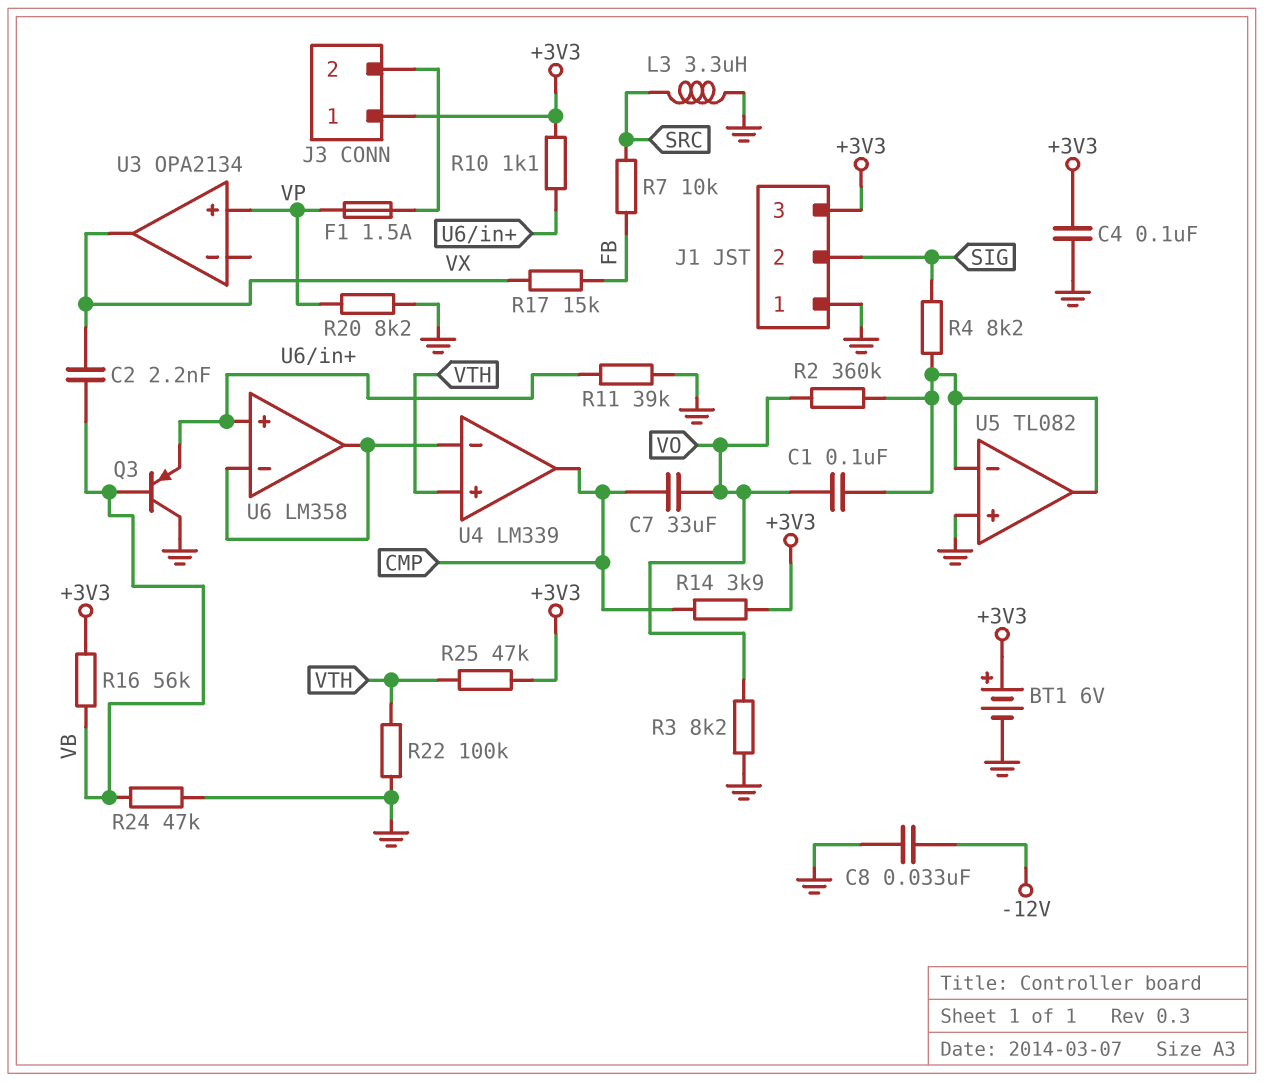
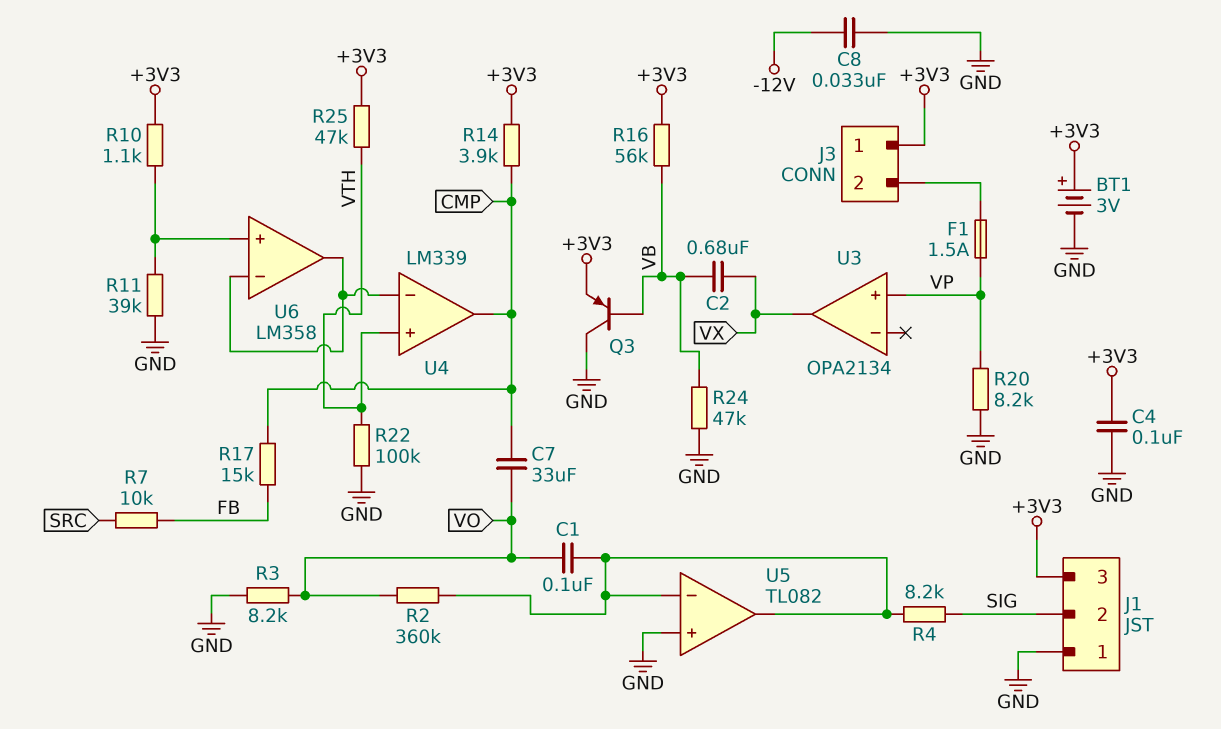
BT1: 6V (plus +3V3, minus GND) -> 3V (plus +3V3, minus GND)
C2: 2.2nF (VB, VX) -> 680nF (VB, VX)
L3: 3.3uH (GND, SRC) -> none
Q3: PNP (B VB, C GND, E U6/in+) -> PNP (B VB, C GND, E +3V3)
R17: 15k (FB, VX) -> 15k (CMP, FB)

